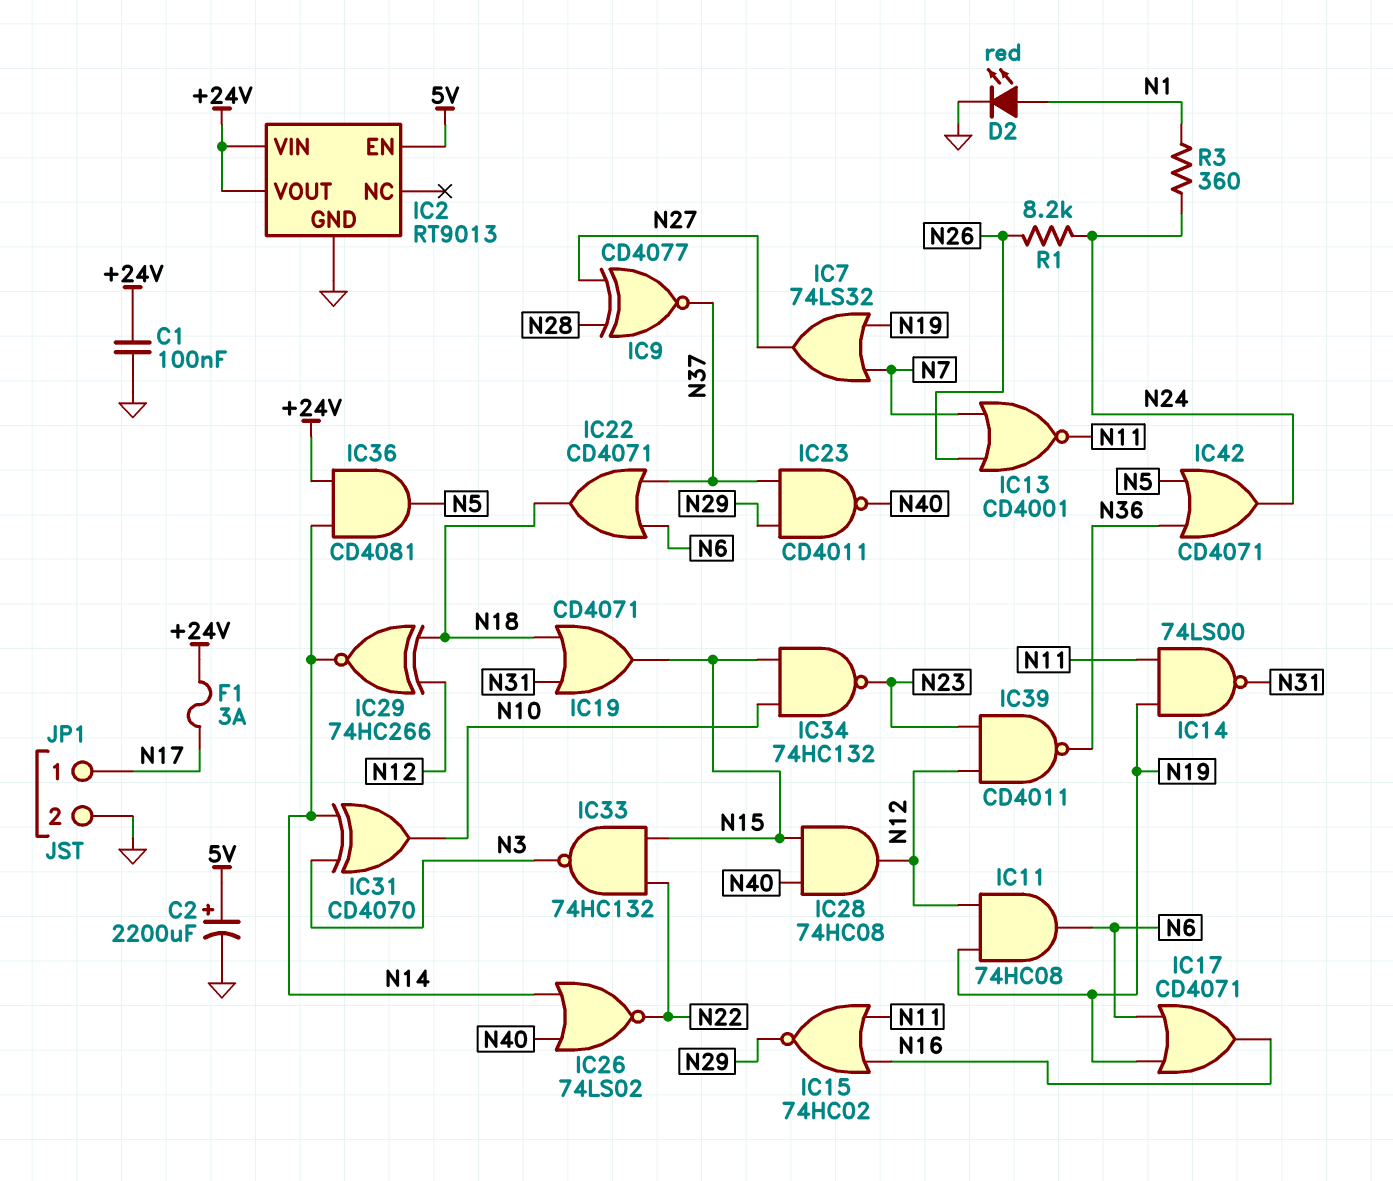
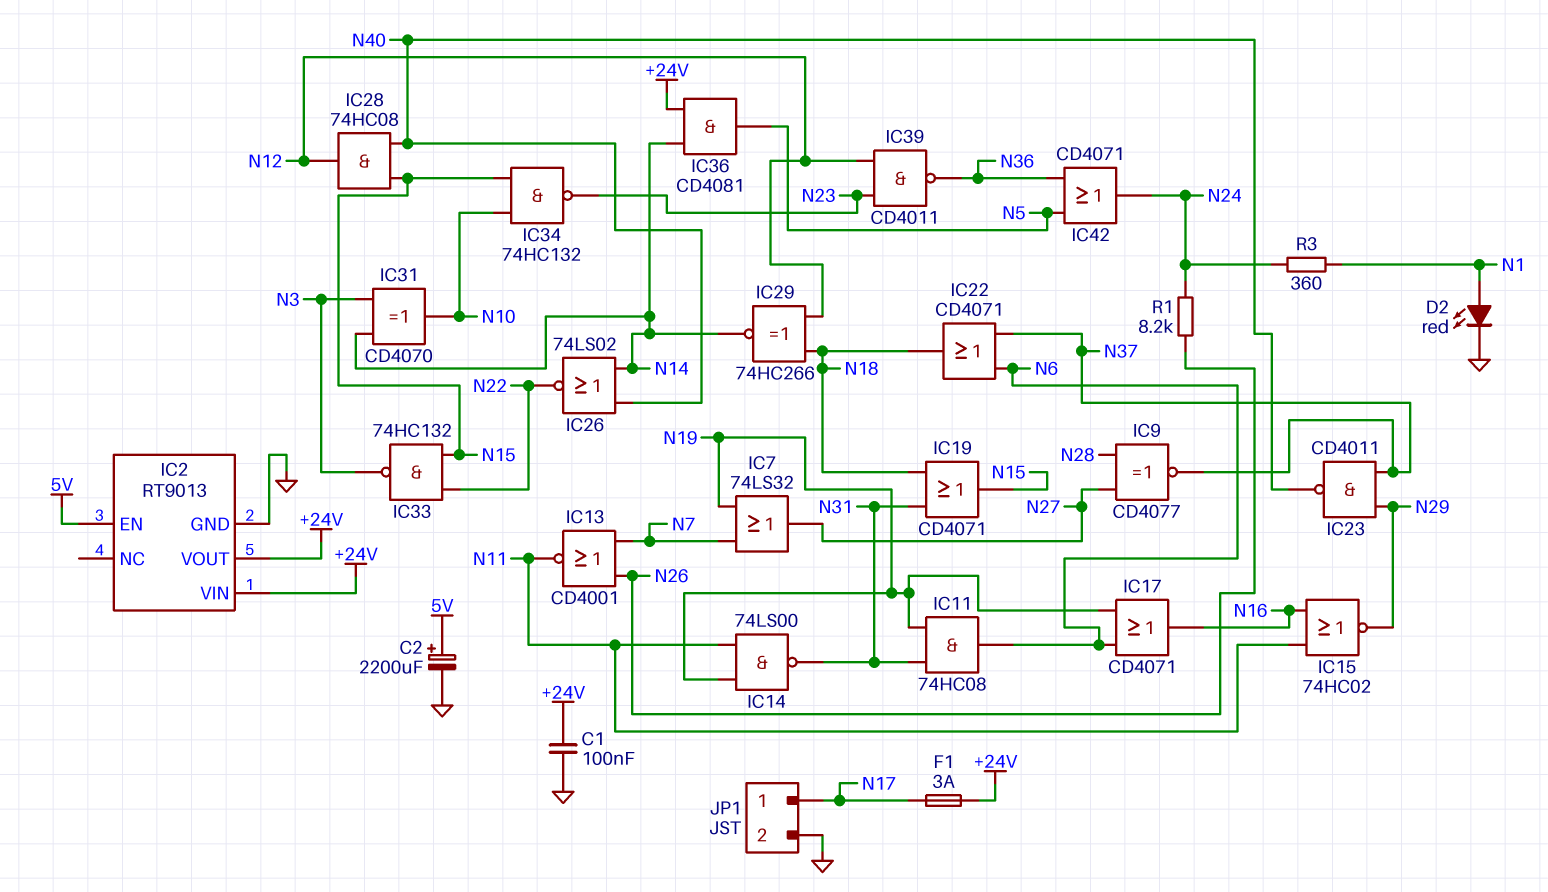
IC11: AND 74HC08 (in N12, in N19, out N6) -> AND 74HC08 (in N19, in N31, out N6)

